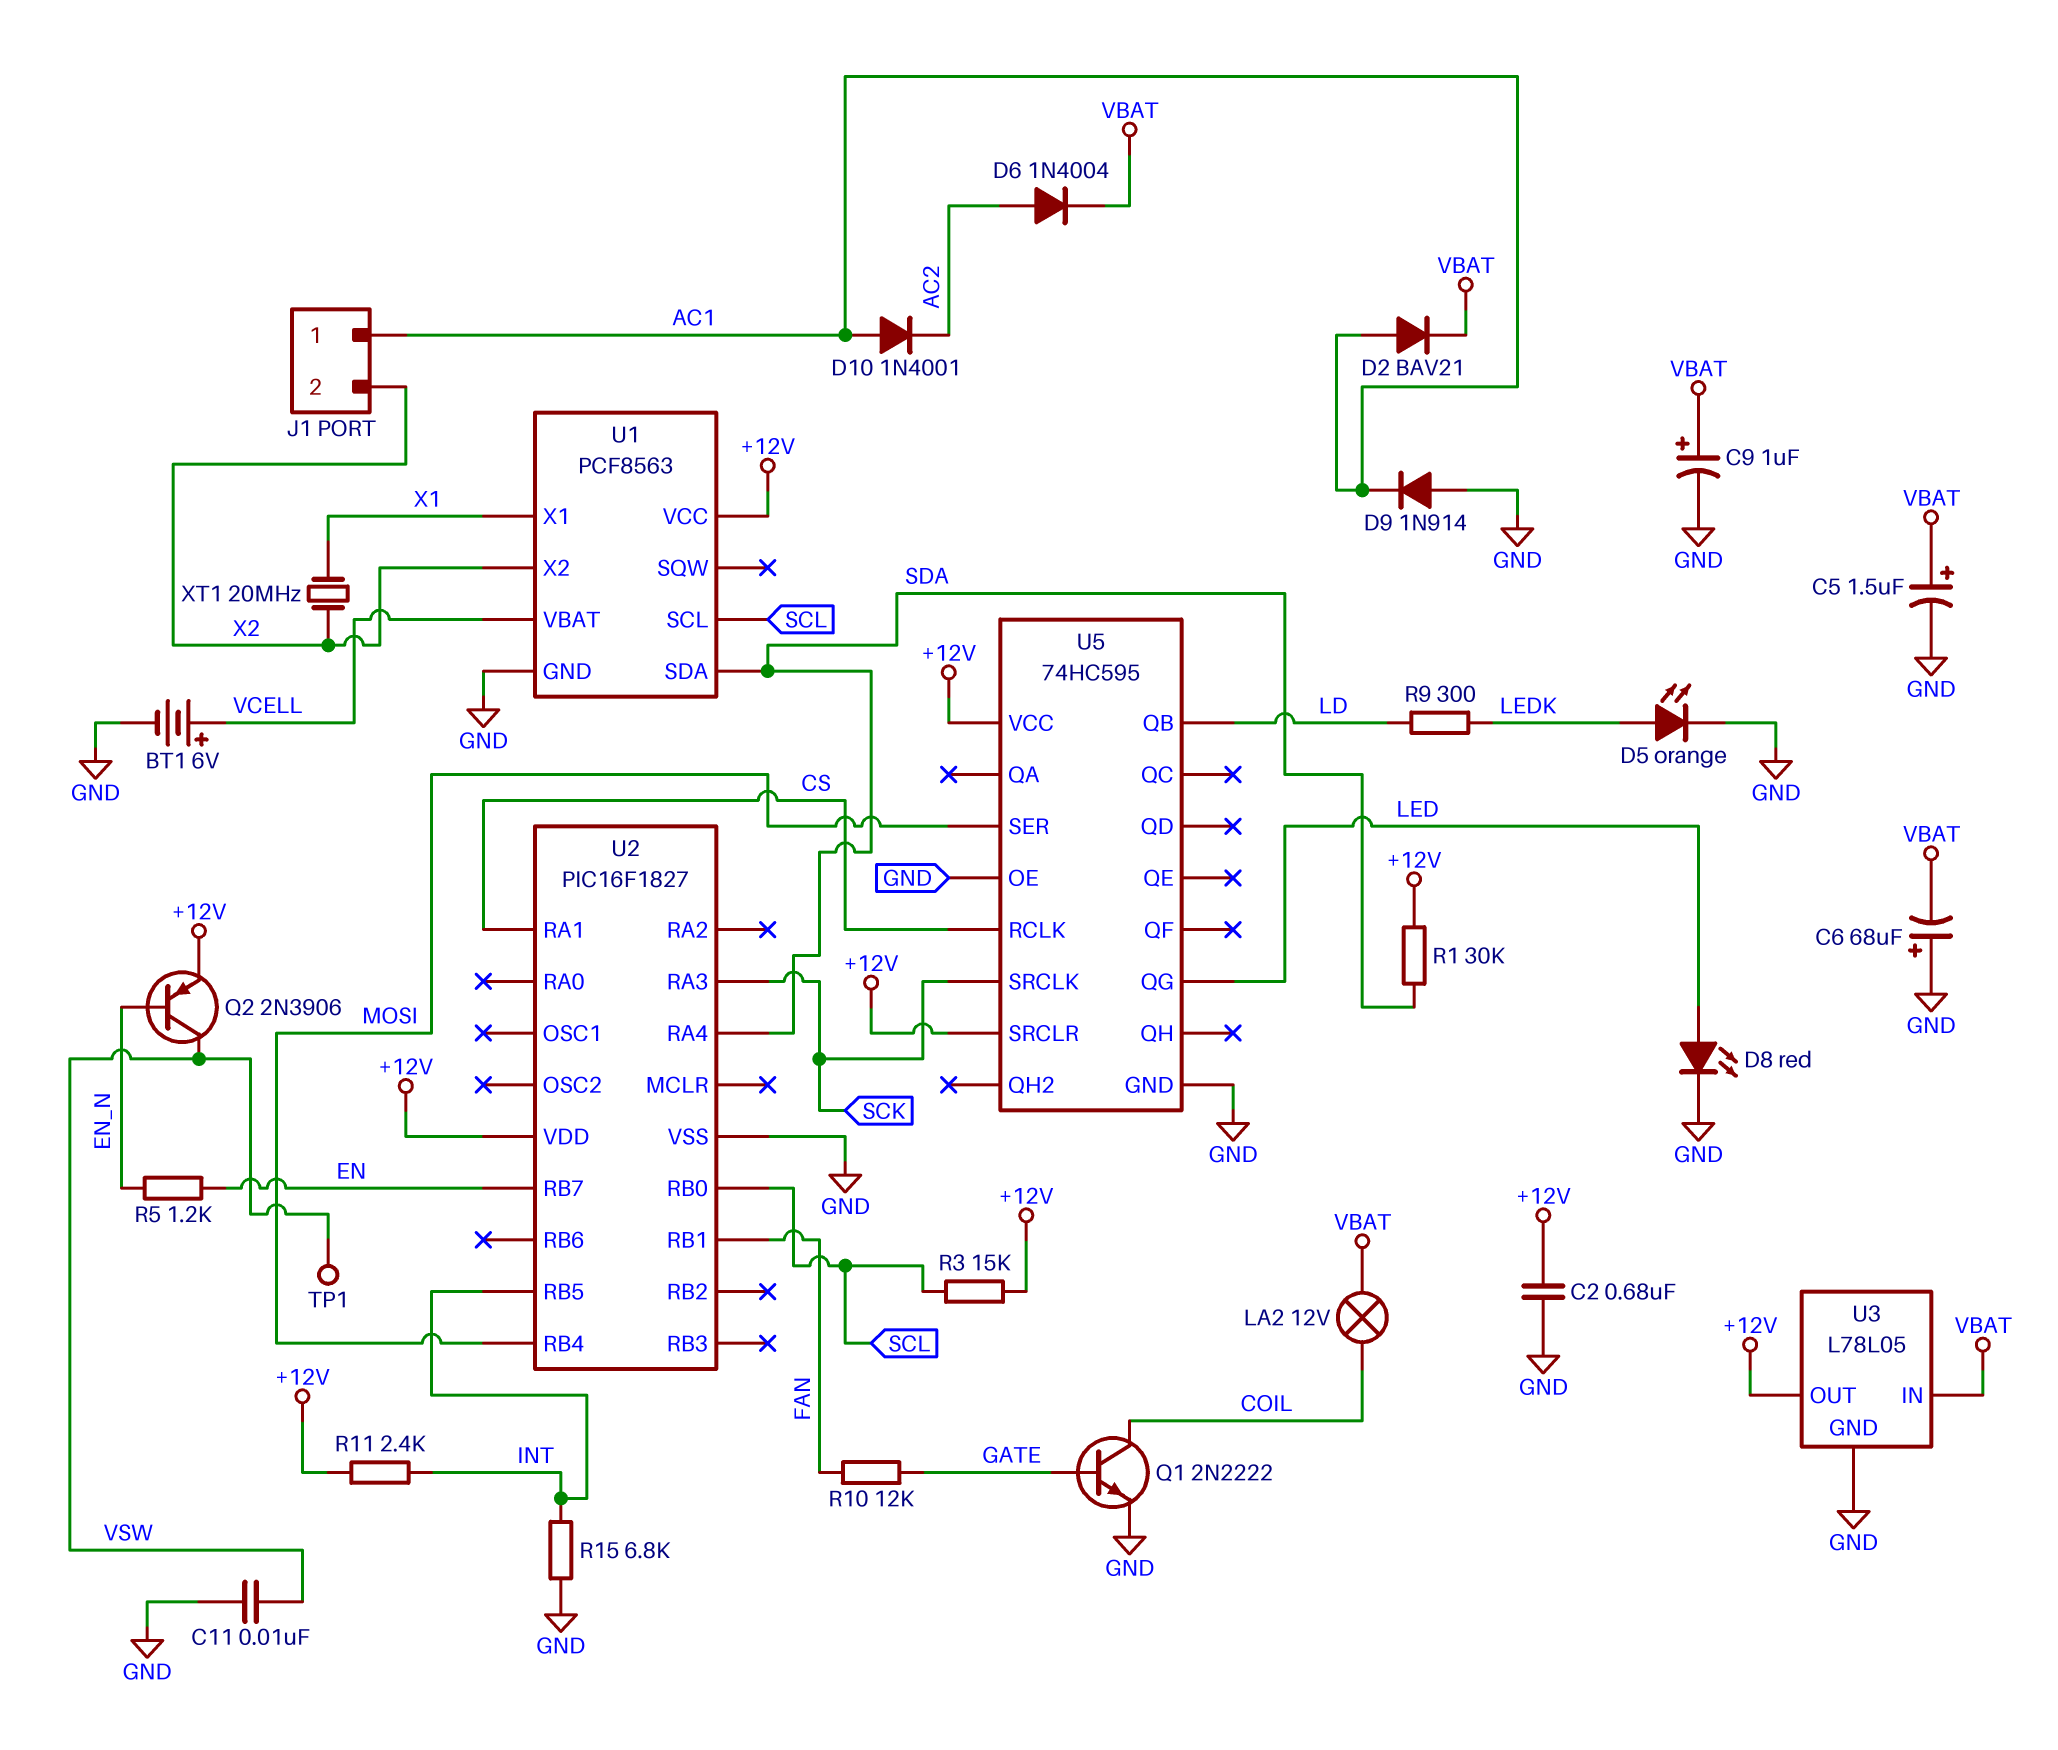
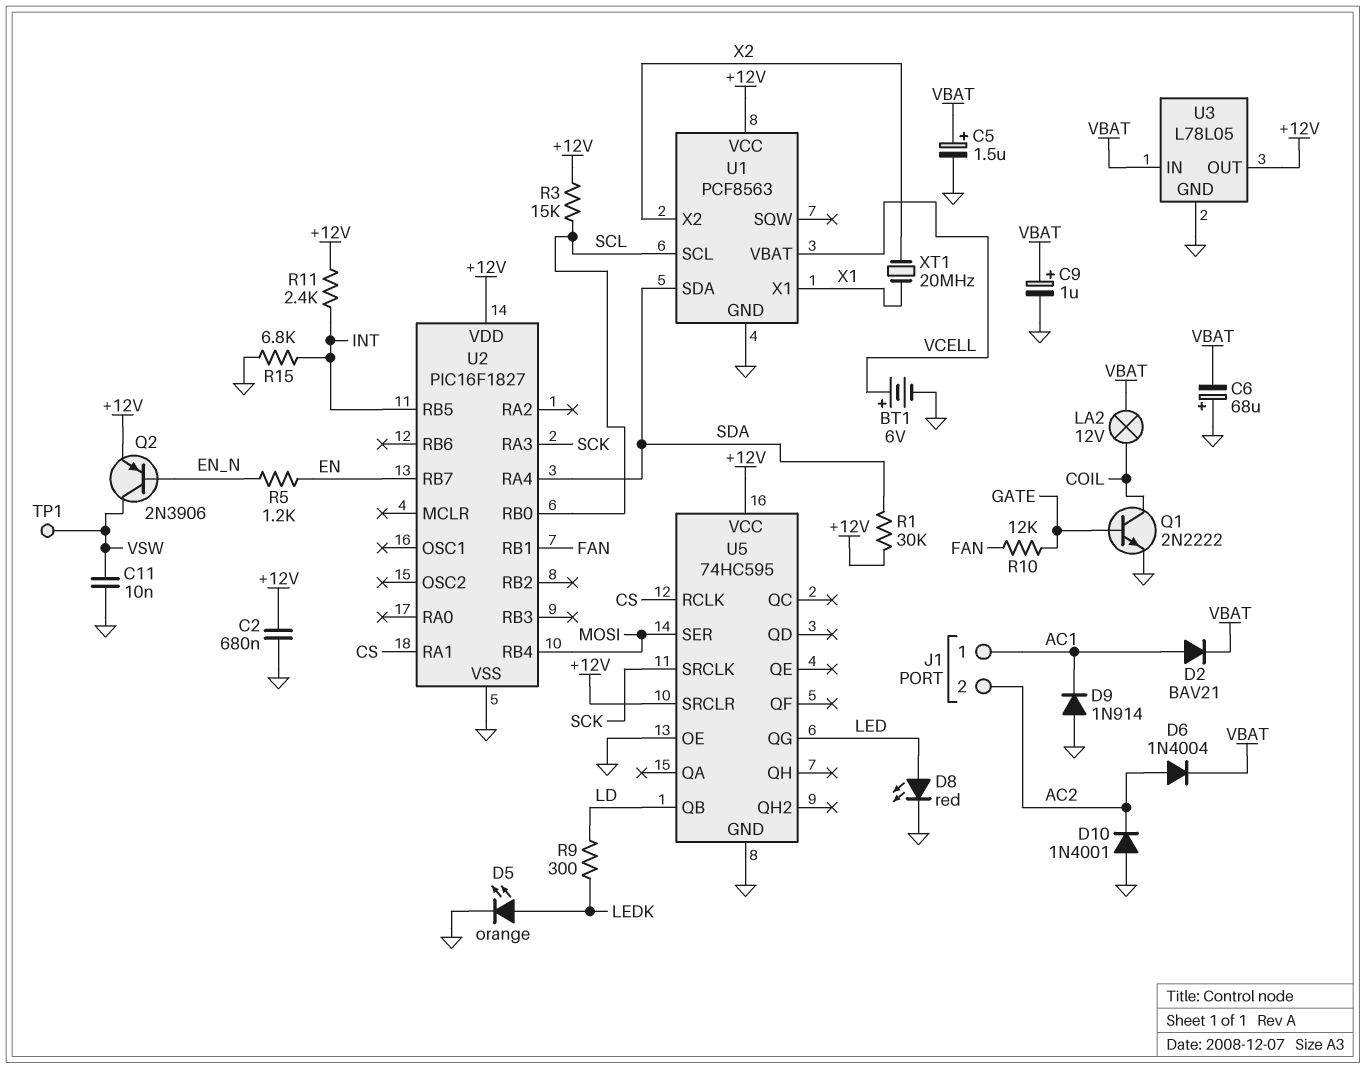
D10: diode 1N4001 (A AC1, K AC2) -> diode 1N4001 (A GND, K AC2)
J1 pin 2: X2 -> AC2

